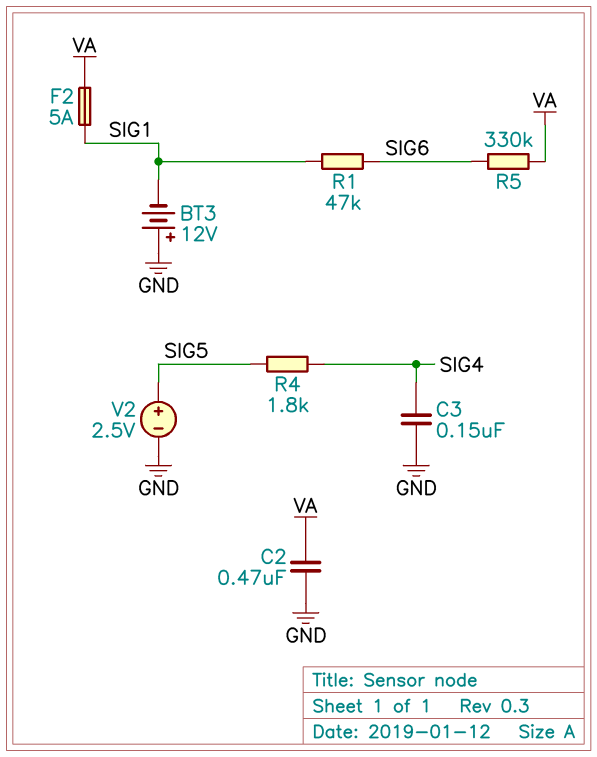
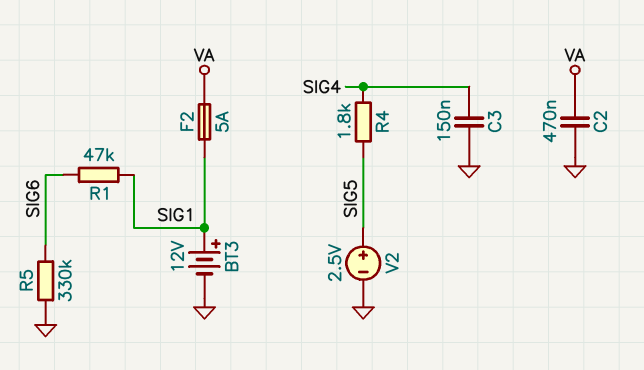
BT3: 12V (plus GND, minus SIG1) -> 12V (plus SIG1, minus GND)
R5: 330k (SIG6, VA) -> 330k (GND, SIG6)

